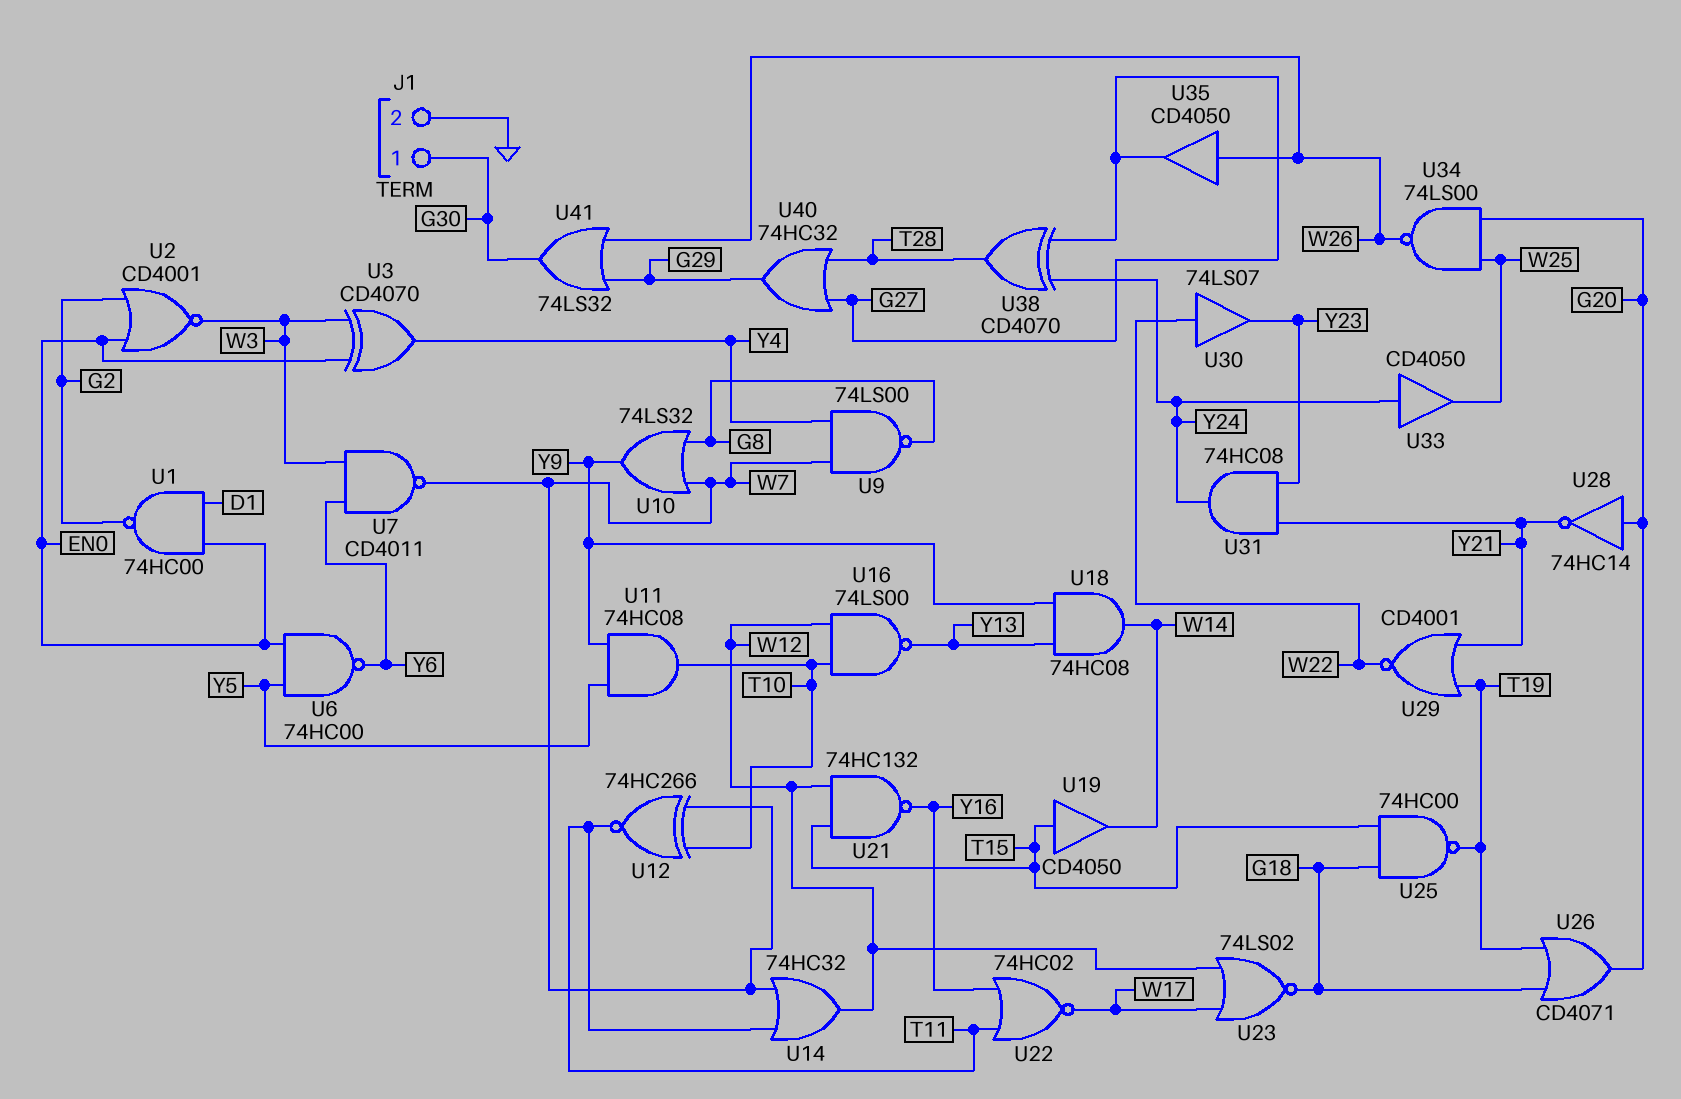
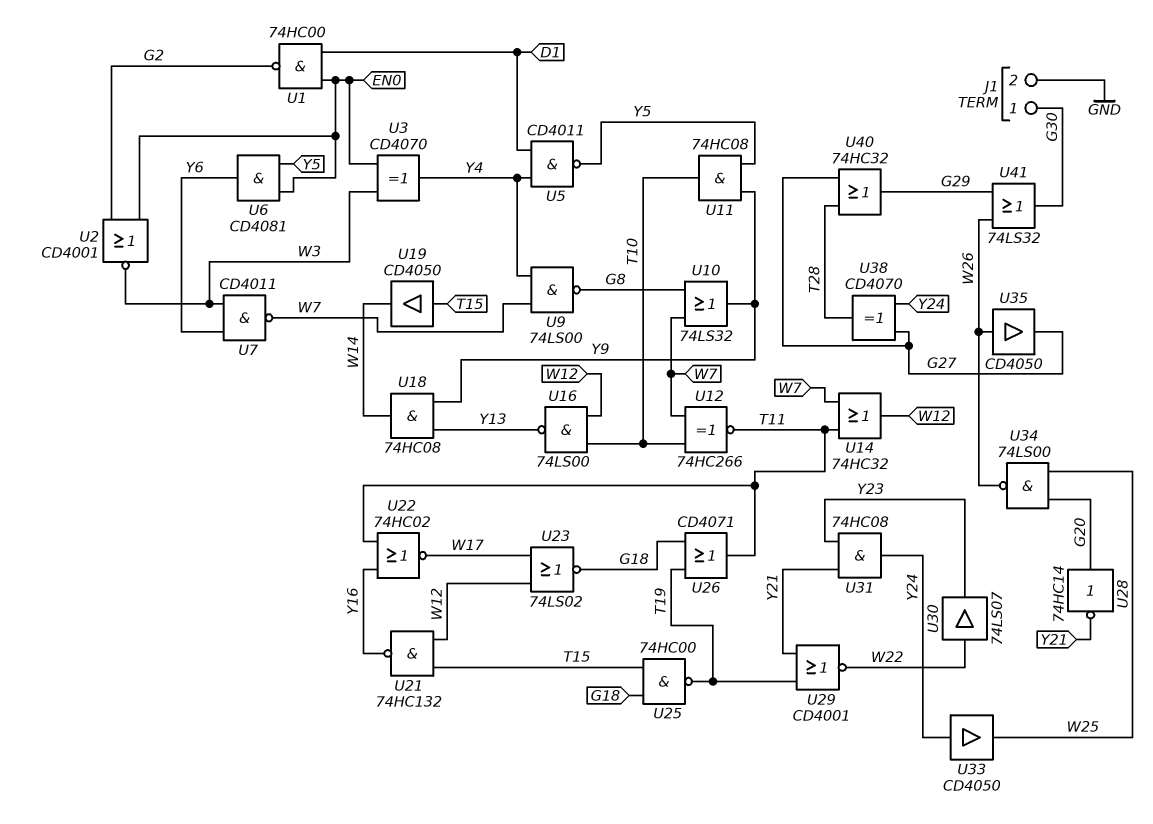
U5: none -> NAND CD4011 (in D1, in Y4, out Y5)
U6: NAND 74HC00 (in EN0, in Y5, out Y6) -> AND CD4081 (in EN0, in Y5, out Y6)
U26: OR CD4071 (in G18, in T19, out G20) -> OR CD4071 (in G18, in T19, out T11)

